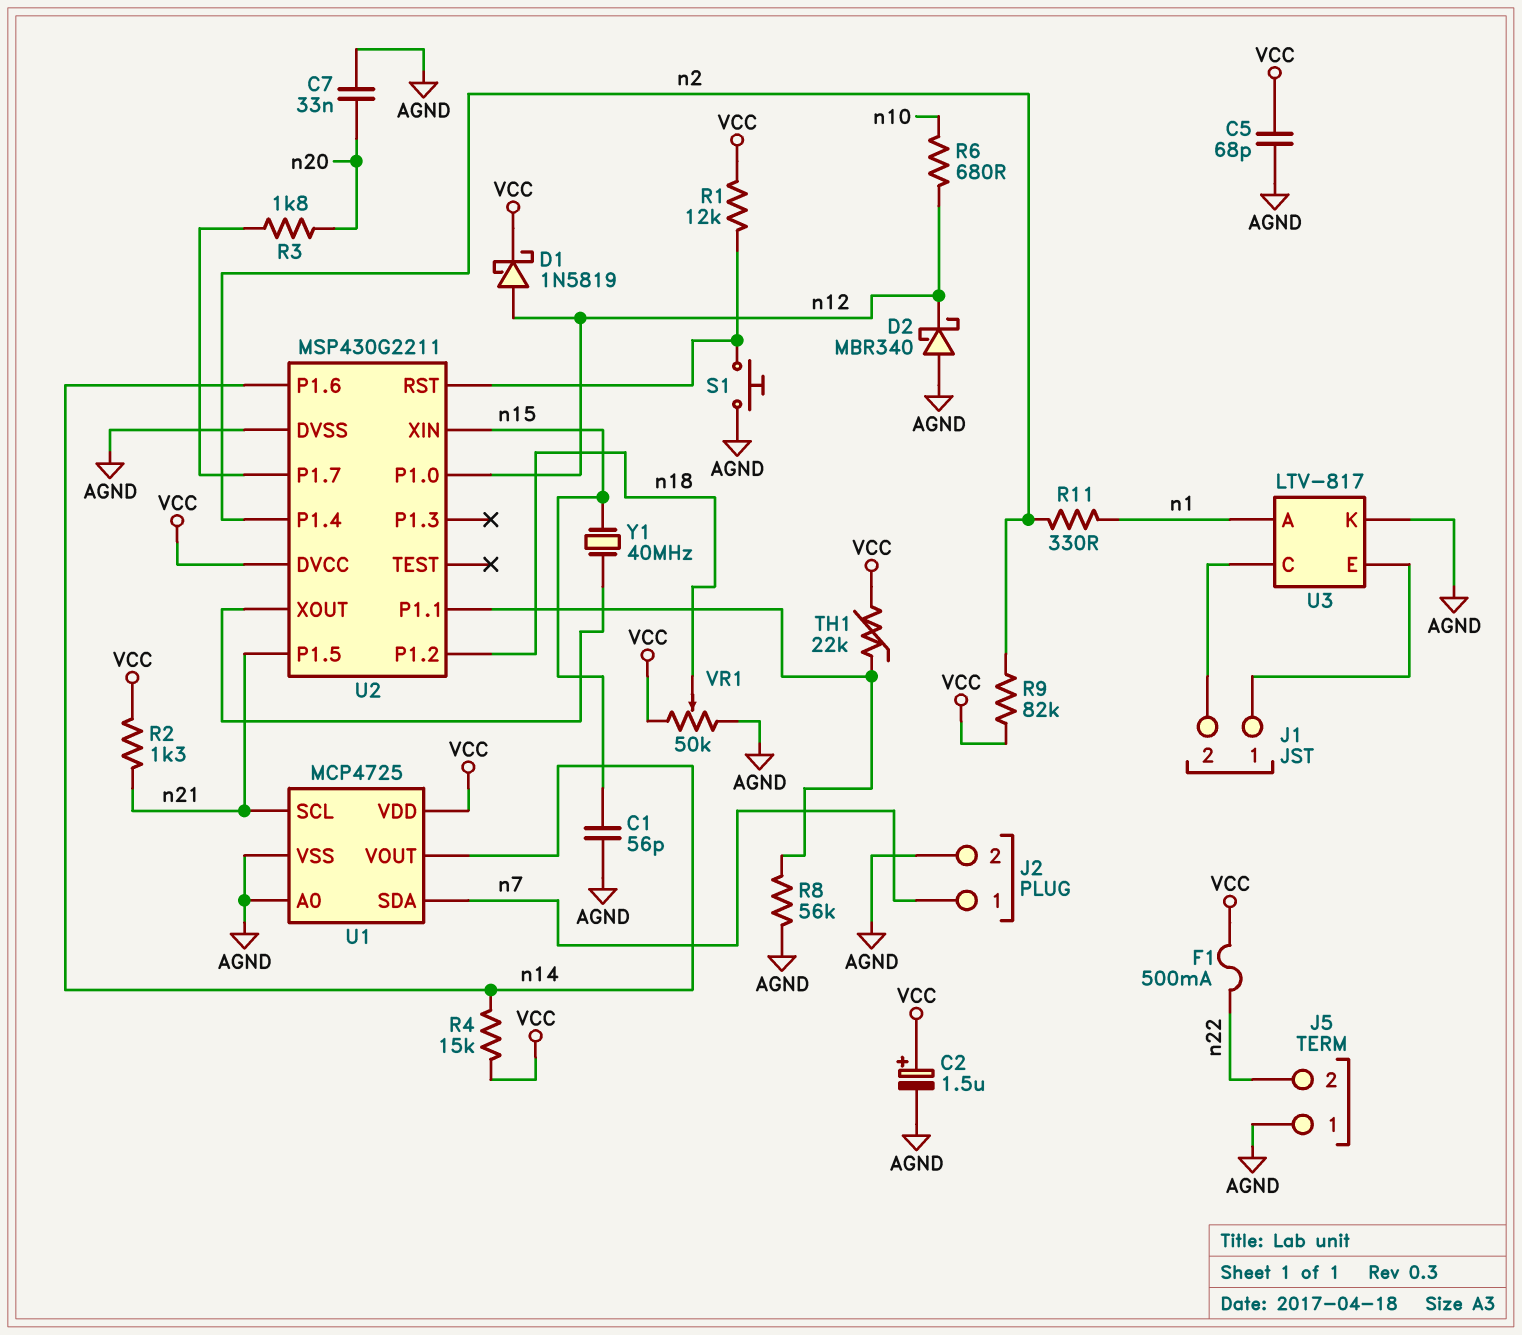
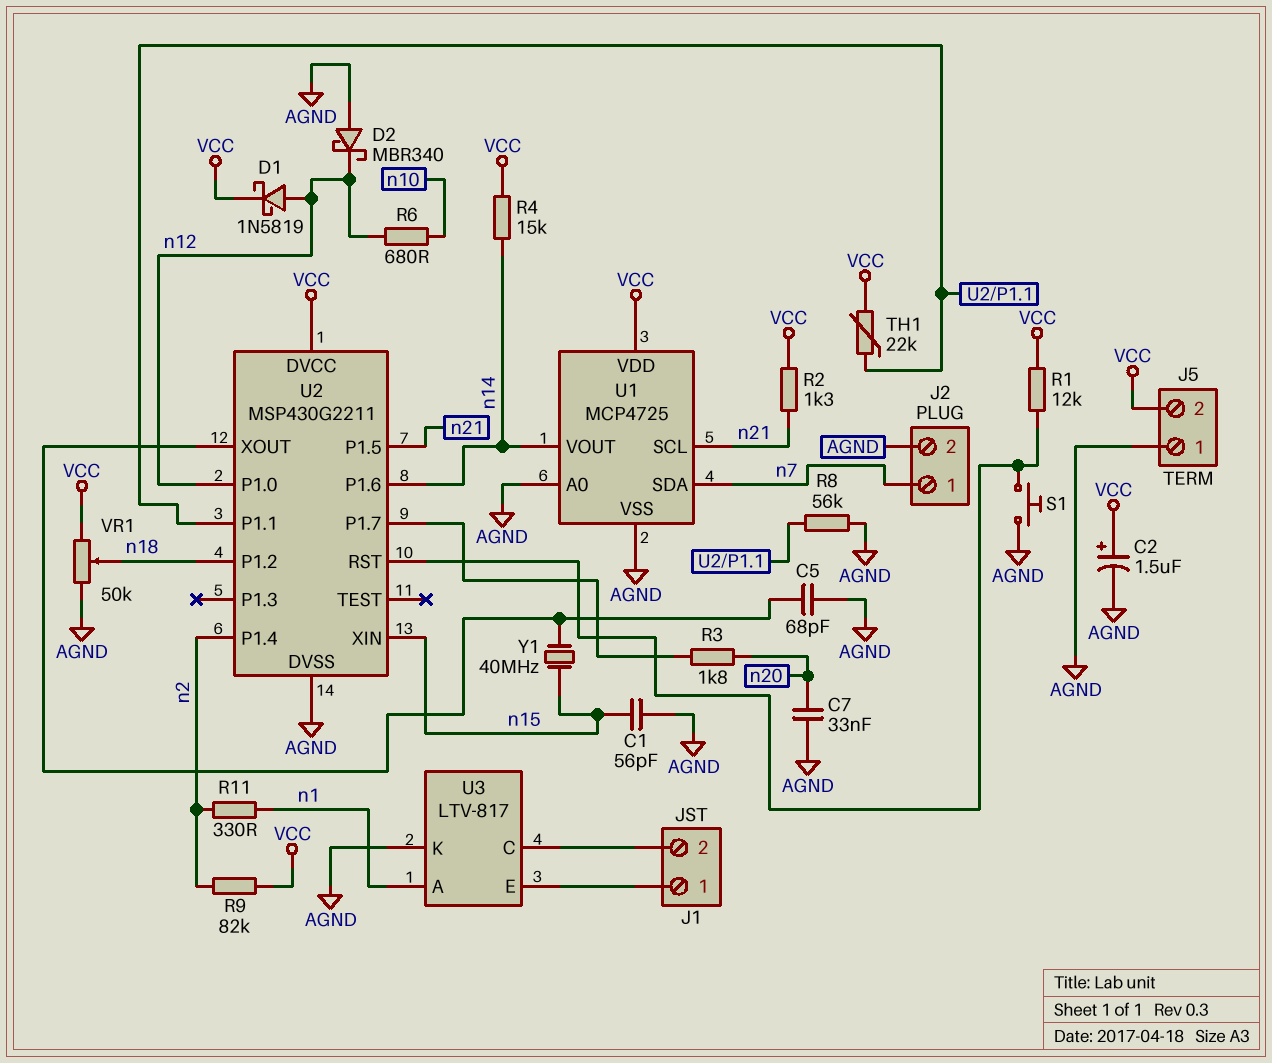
C5: 68pF (AGND, VCC) -> 68pF (AGND, U2/XOUT)
F1: 500mA (VCC, n22) -> none
J5 pin 2: n22 -> VCC

